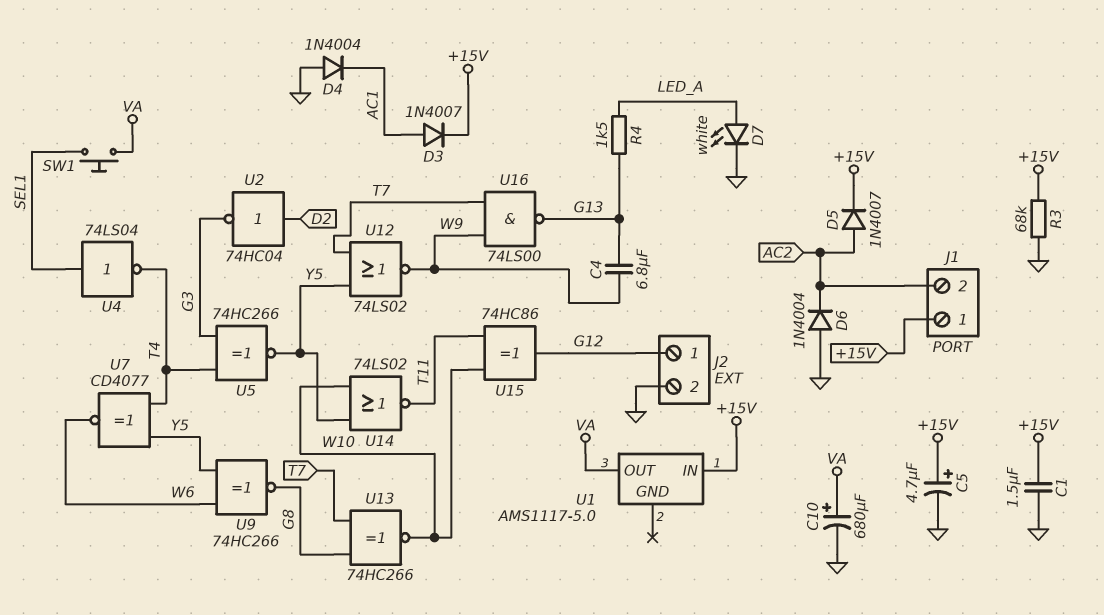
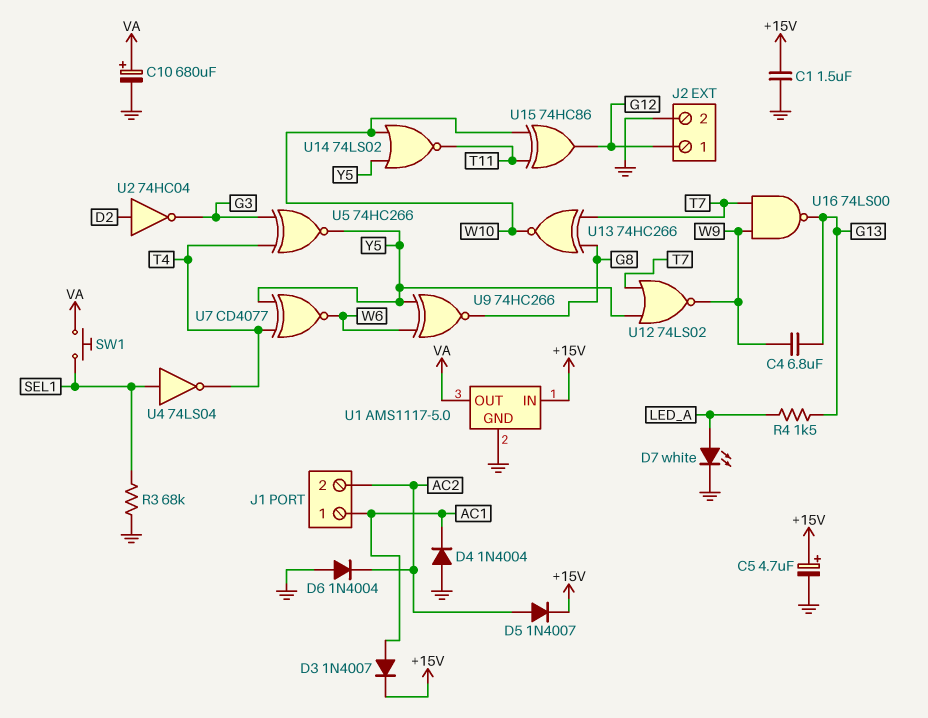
J1 pin 1: +15V -> AC1
R3: 68k (+15V, GND) -> 68k (GND, SEL1)
U1 pin GND: none -> GND

